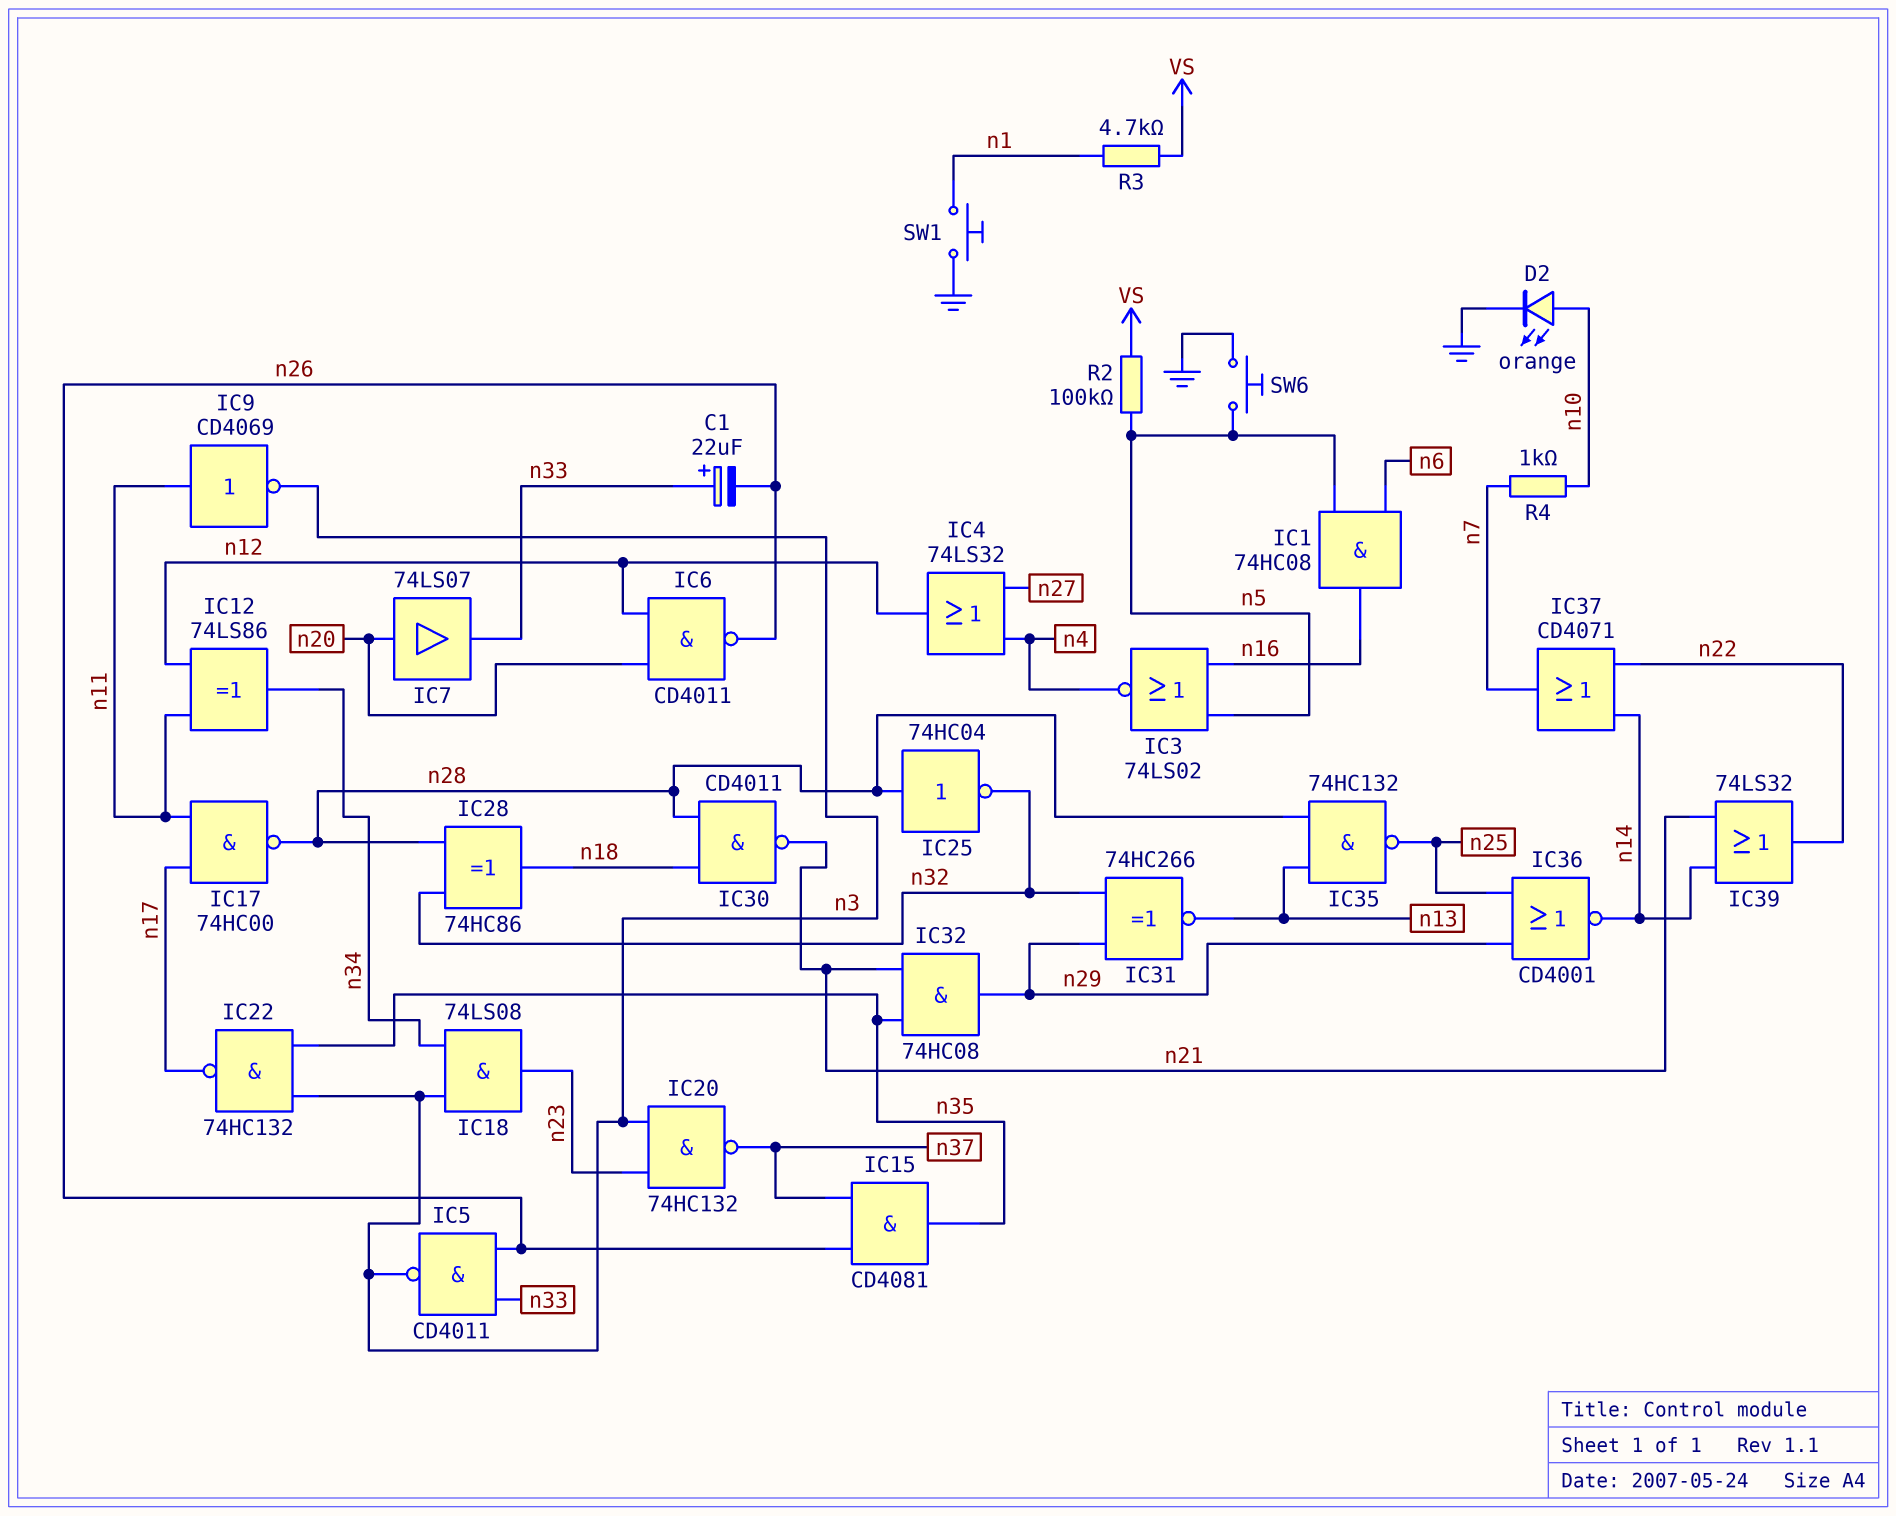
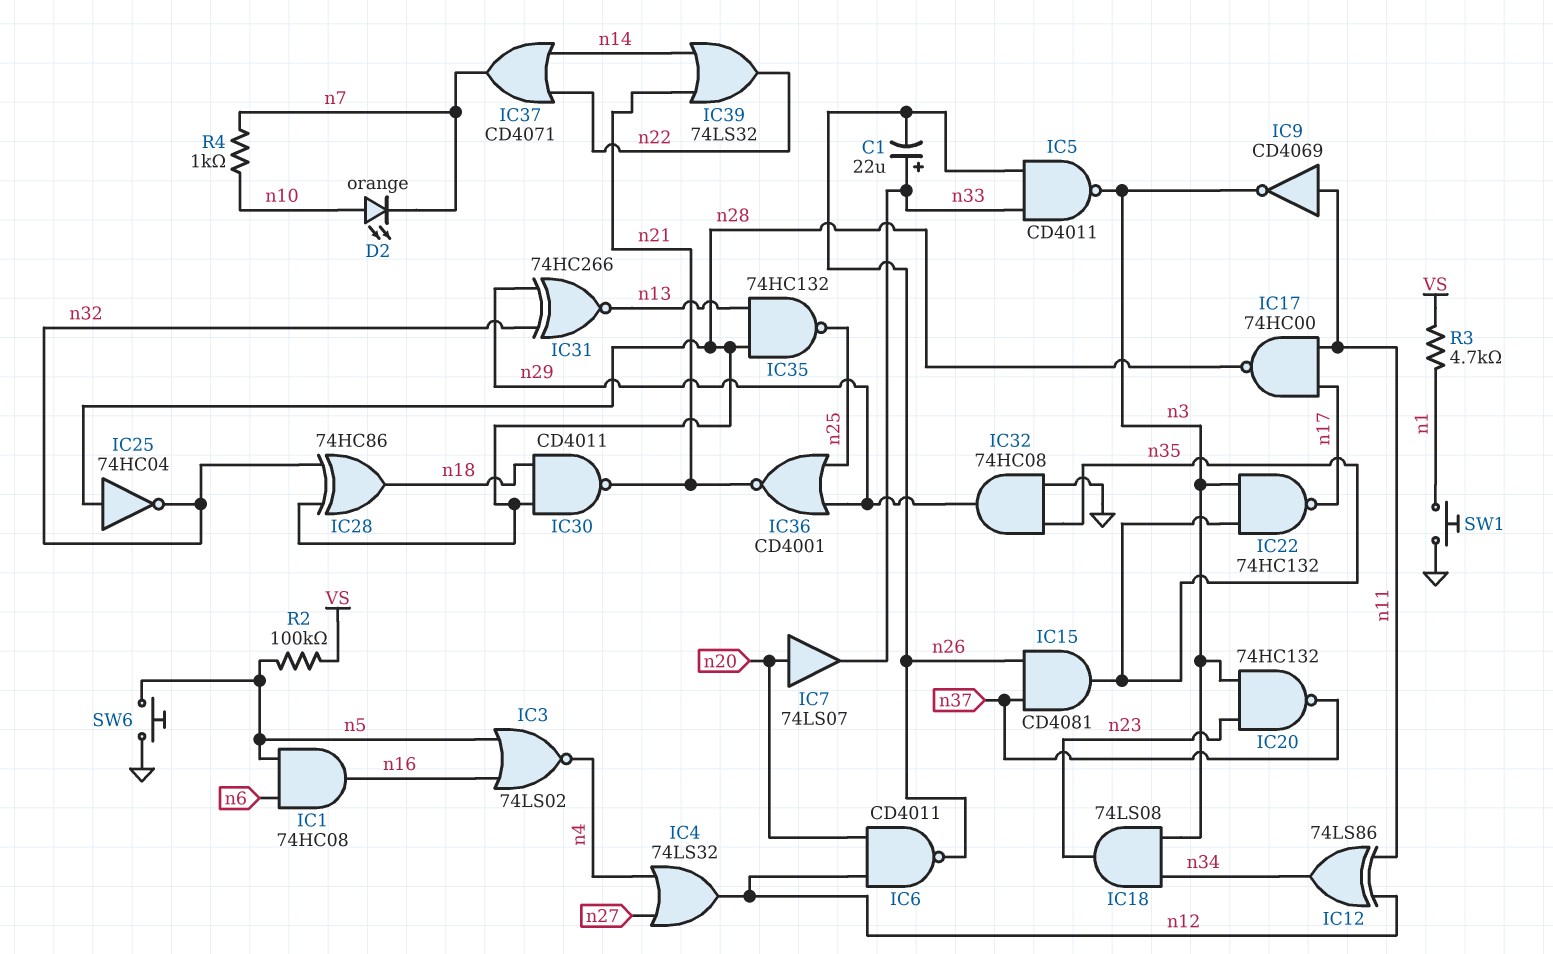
D2: LED orange (A n10, K GND) -> LED orange (A n10, K n7)
IC32: AND 74HC08 (in n21, in n35, out n29) -> AND 74HC08 (in GND, in n35, out n29)
IC36: NOR CD4001 (in n25, in n29, out n14) -> NOR CD4001 (in n25, in n29, out n21)

